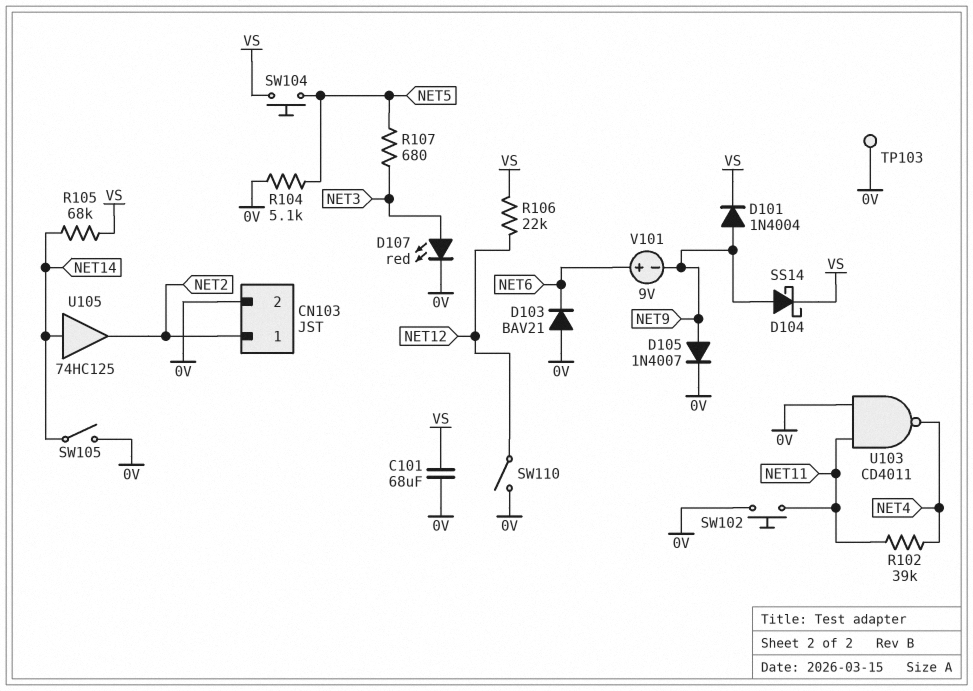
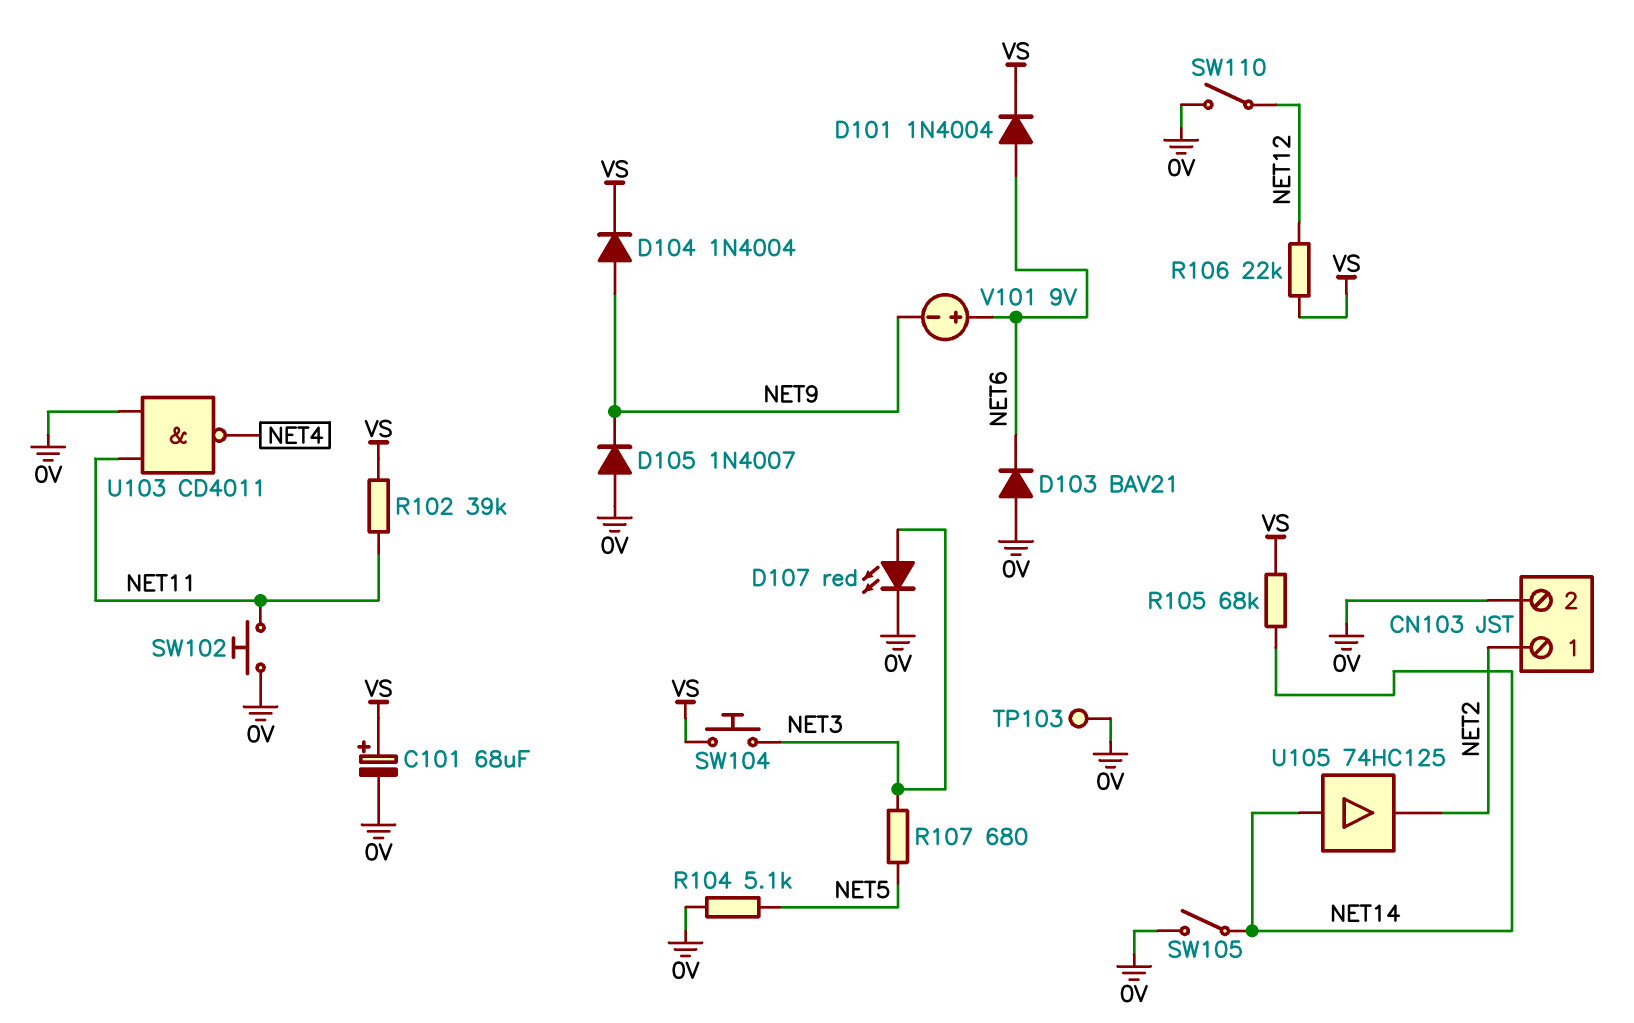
C101: 68uF (0V, VS) -> 68uF (plus VS, minus 0V)
D101: diode 1N4004 (A NET9, K VS) -> diode 1N4004 (A NET6, K VS)
D104: schottky SS14 (A NET9, K VS) -> diode 1N4004 (A NET9, K VS)
D105: diode 1N4007 (A NET9, K 0V) -> diode 1N4007 (A 0V, K NET9)
R102: 39k (NET4, NET11) -> 39k (NET11, VS)
SW104: button (NET5, VS) -> button (NET3, VS)

